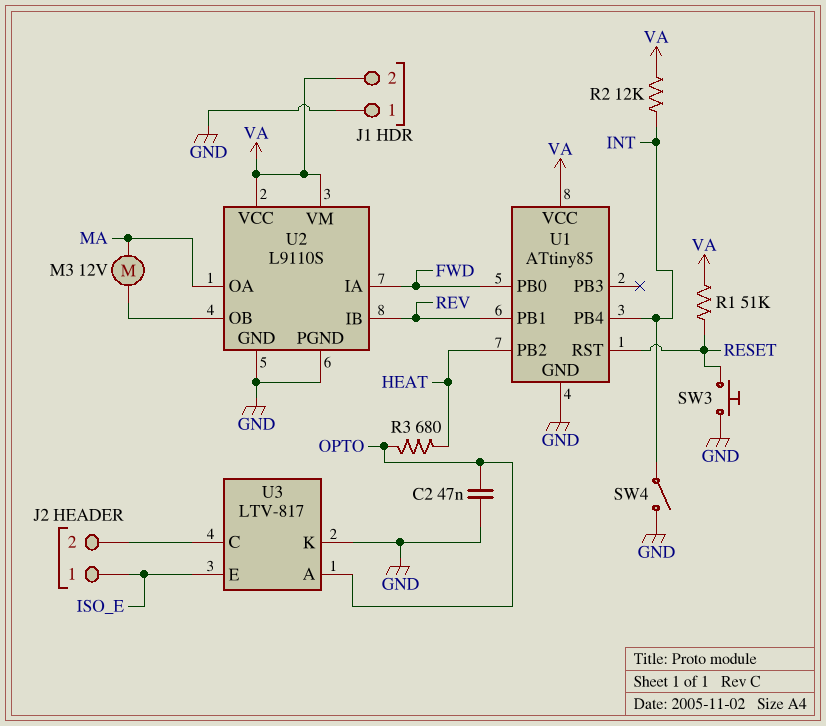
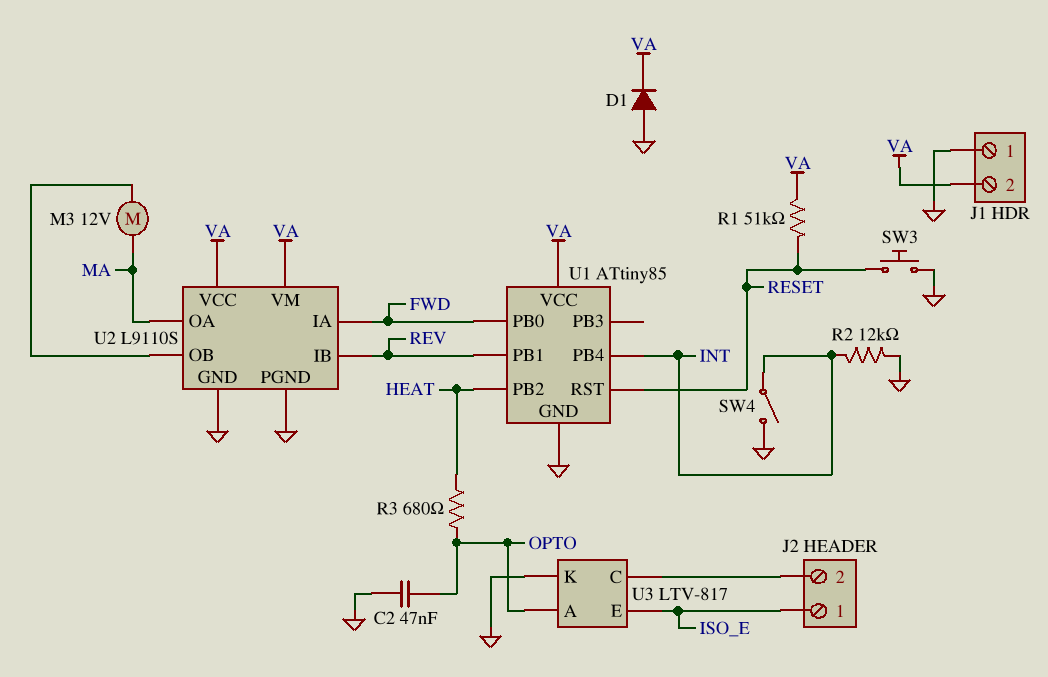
D1: none -> diode (A GND, K VA)
R2: 12k (INT, VA) -> 12k (GND, INT)

